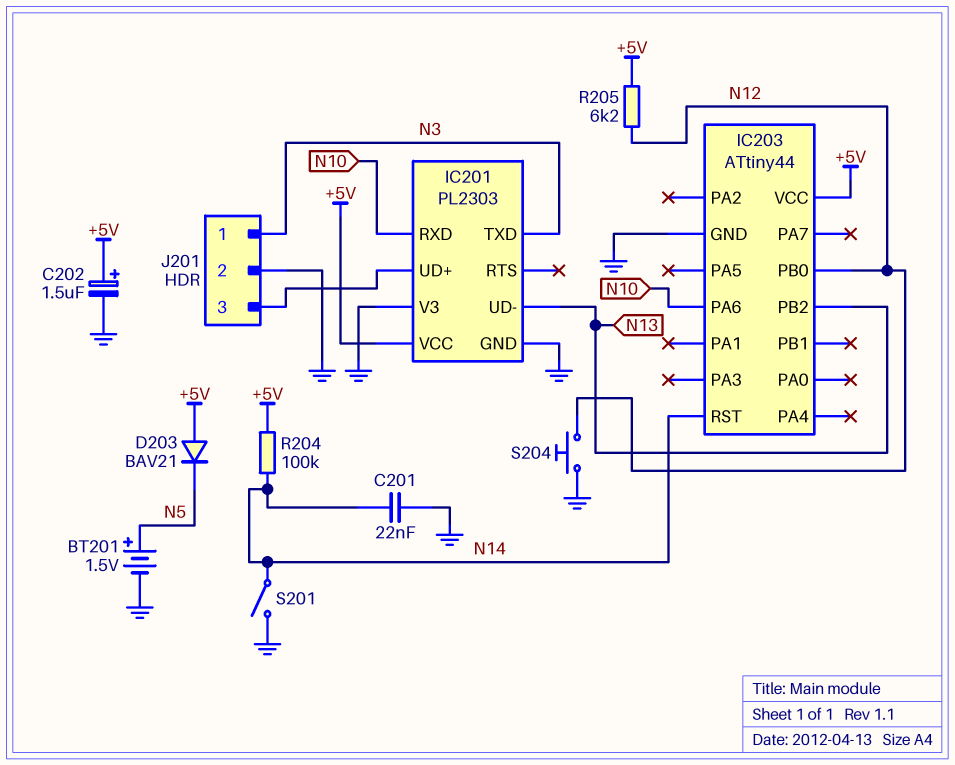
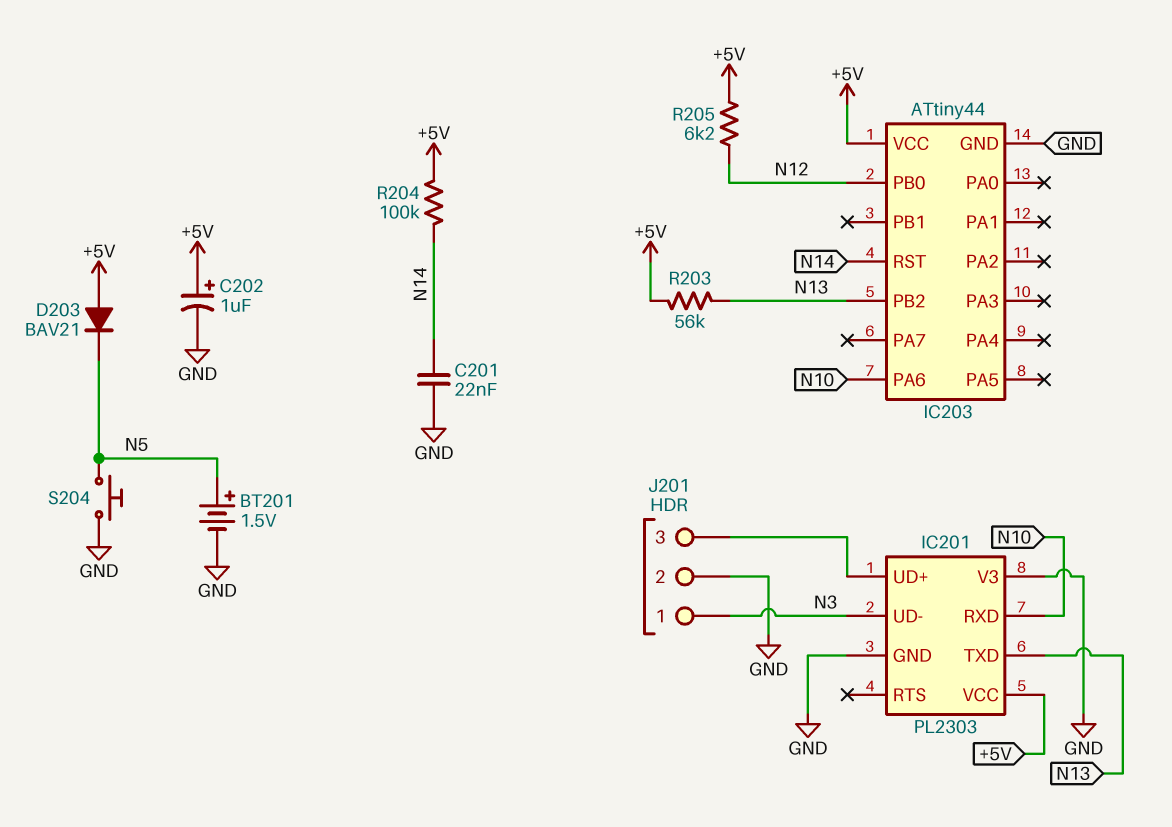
C202: 1.5uF (plus +5V, minus GND) -> 1uF (plus +5V, minus GND)
IC201 pin TXD: N3 -> N13
IC201 pin UD-: N13 -> N3
R203: none -> 56k (+5V, N13)
S201: switch (GND, N14) -> none
S204: button (GND, N12) -> button (GND, N5)

